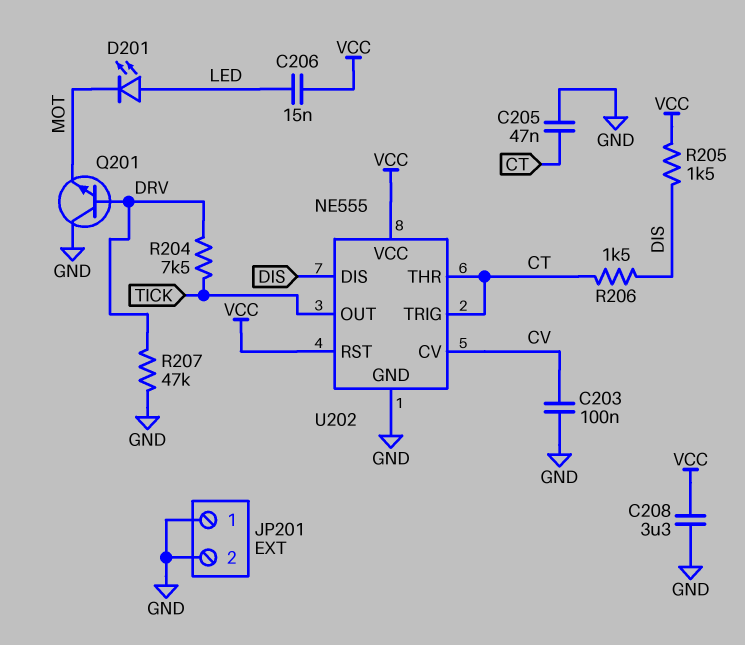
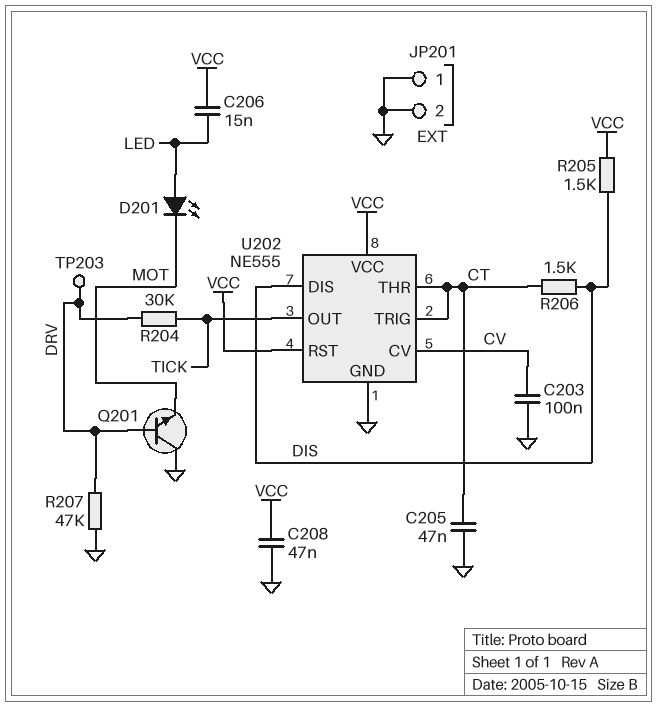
C208: 3.3uF (GND, VCC) -> 47nF (GND, VCC)
R204: 7.5k (DRV, TICK) -> 30k (DRV, TICK)
TP203: none -> test point (DRV)

